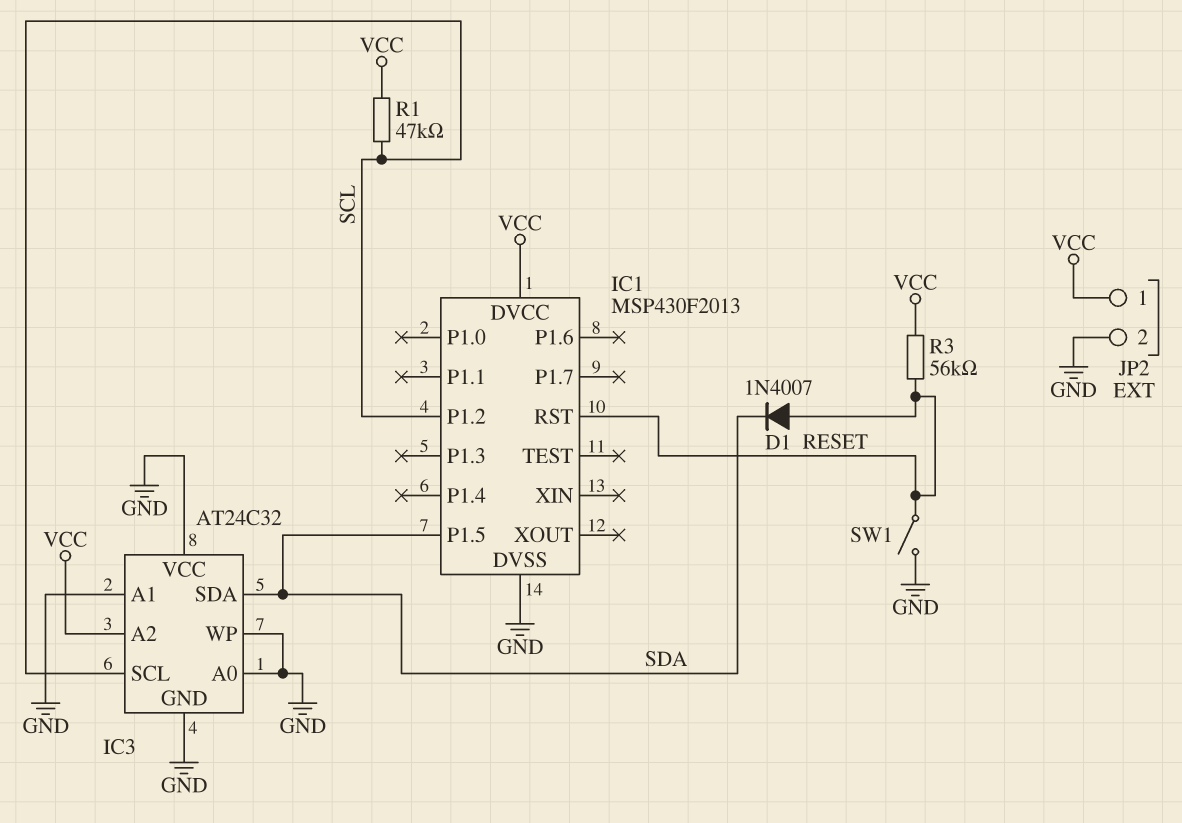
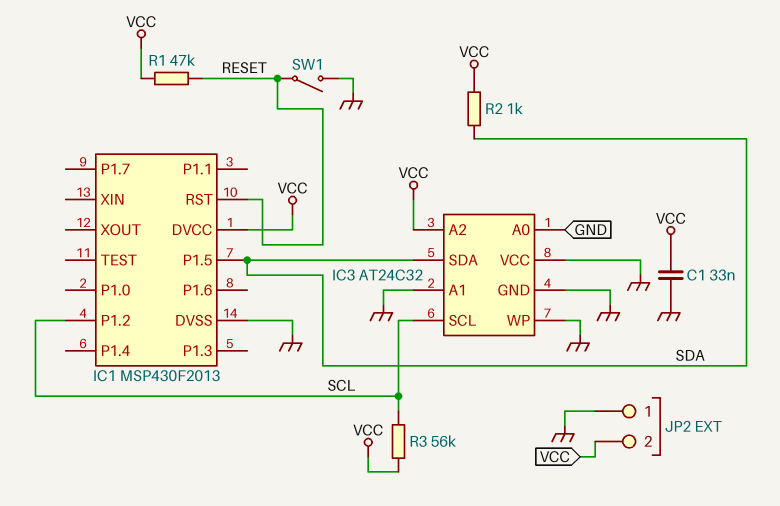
C1: none -> 33nF (GND, VCC)
D1: diode 1N4007 (A RESET, K SDA) -> none
JP2 pin 1: VCC -> GND
JP2 pin 2: GND -> VCC
R1: 47k (SCL, VCC) -> 47k (RESET, VCC)
R2: none -> 1k (SDA, VCC)
R3: 56k (RESET, VCC) -> 56k (SCL, VCC)

